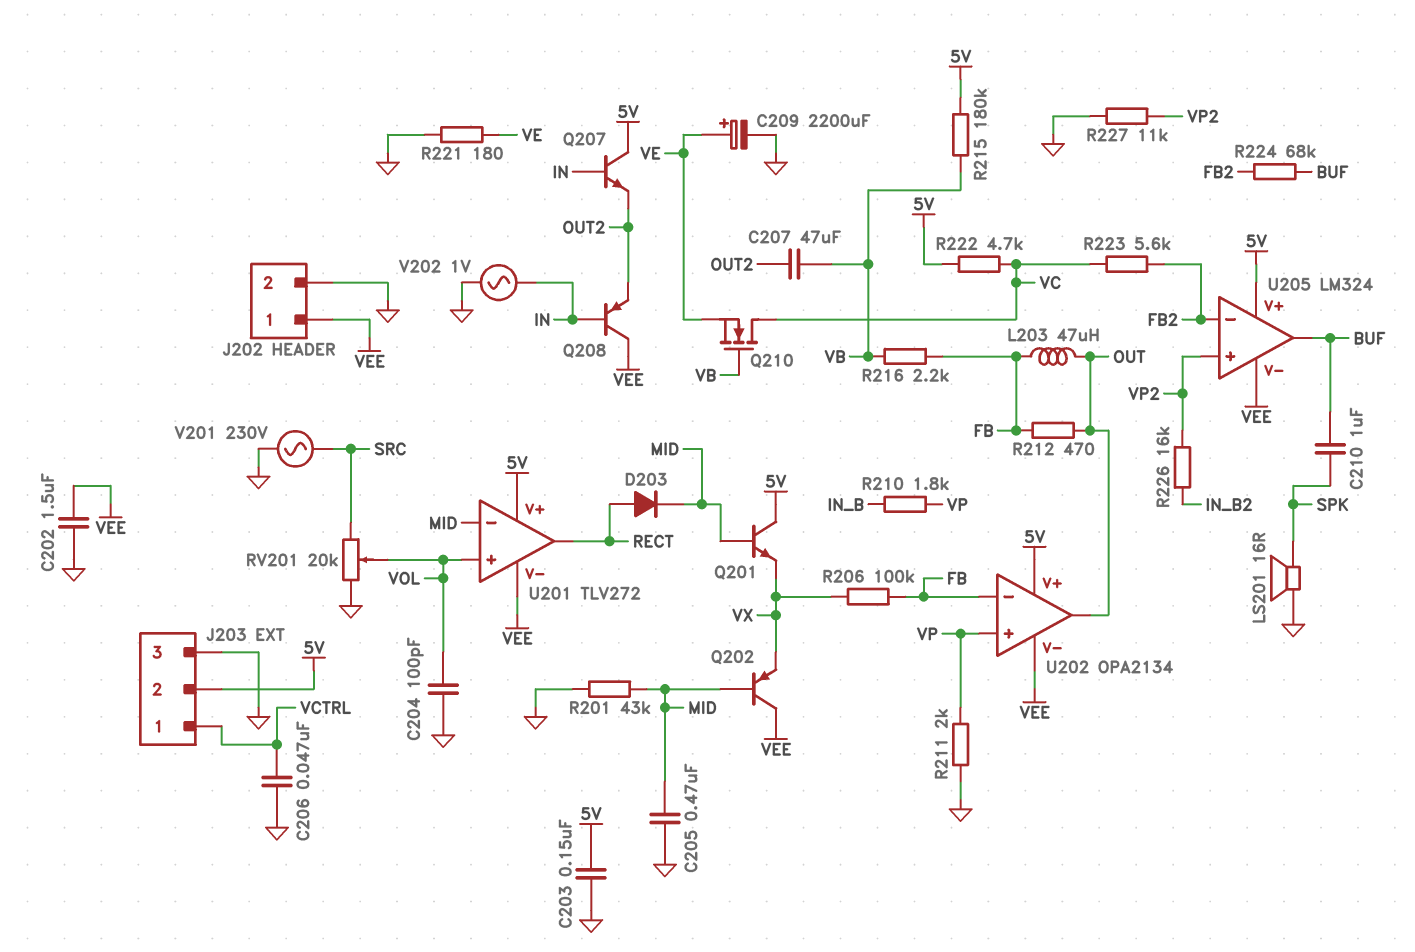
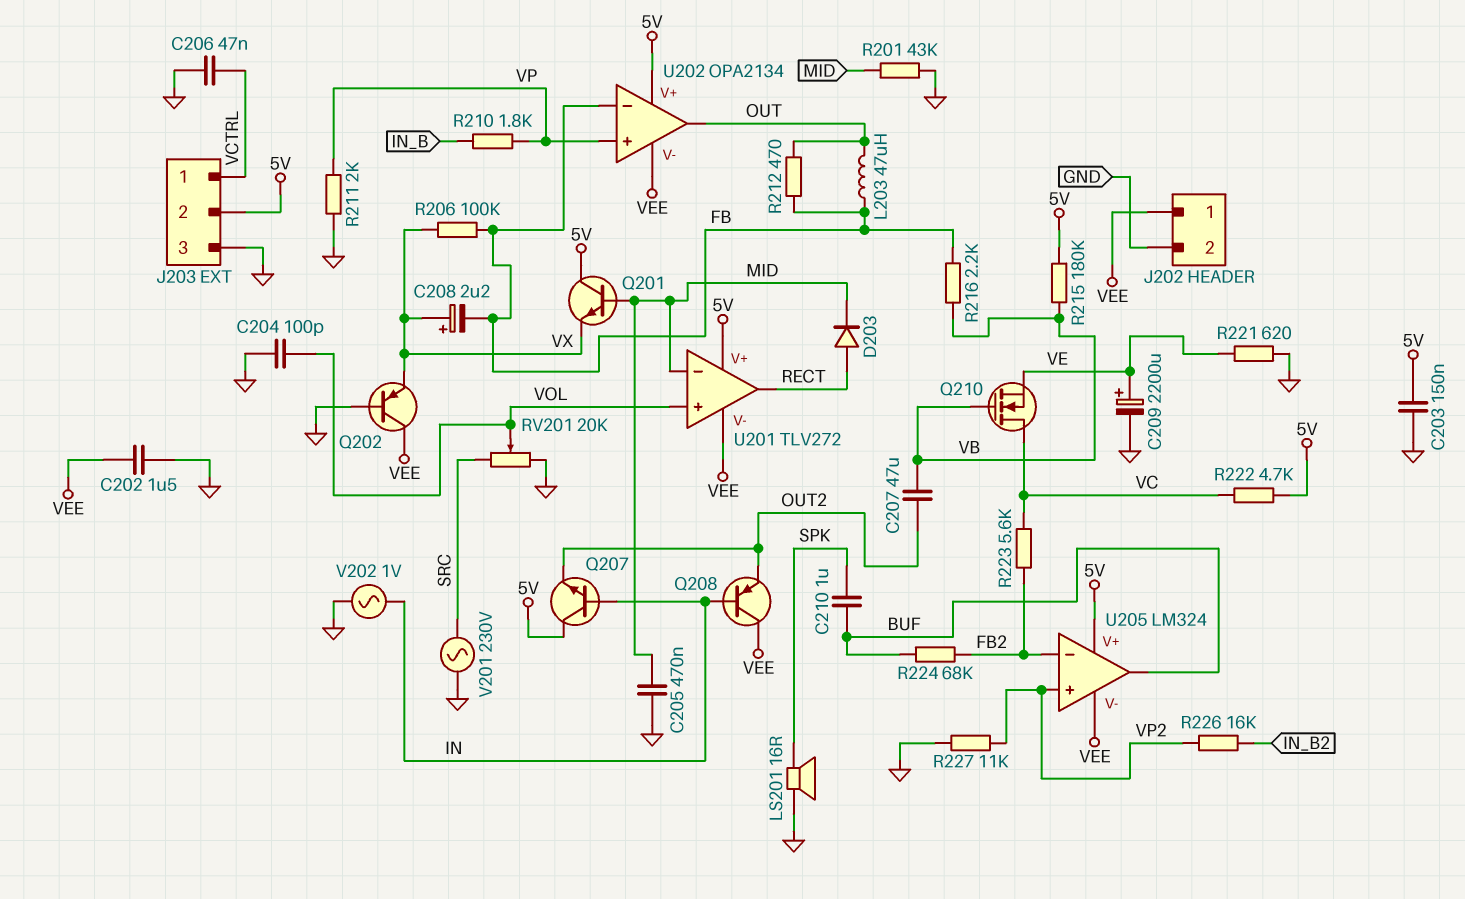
C208: none -> 2.2uF (plus VX, minus FB)
Q202: PNP (B MID, C VEE, E VX) -> PNP (B GND, C VEE, E VX)
R221: 180 (GND, VE) -> 620 (GND, VE)

